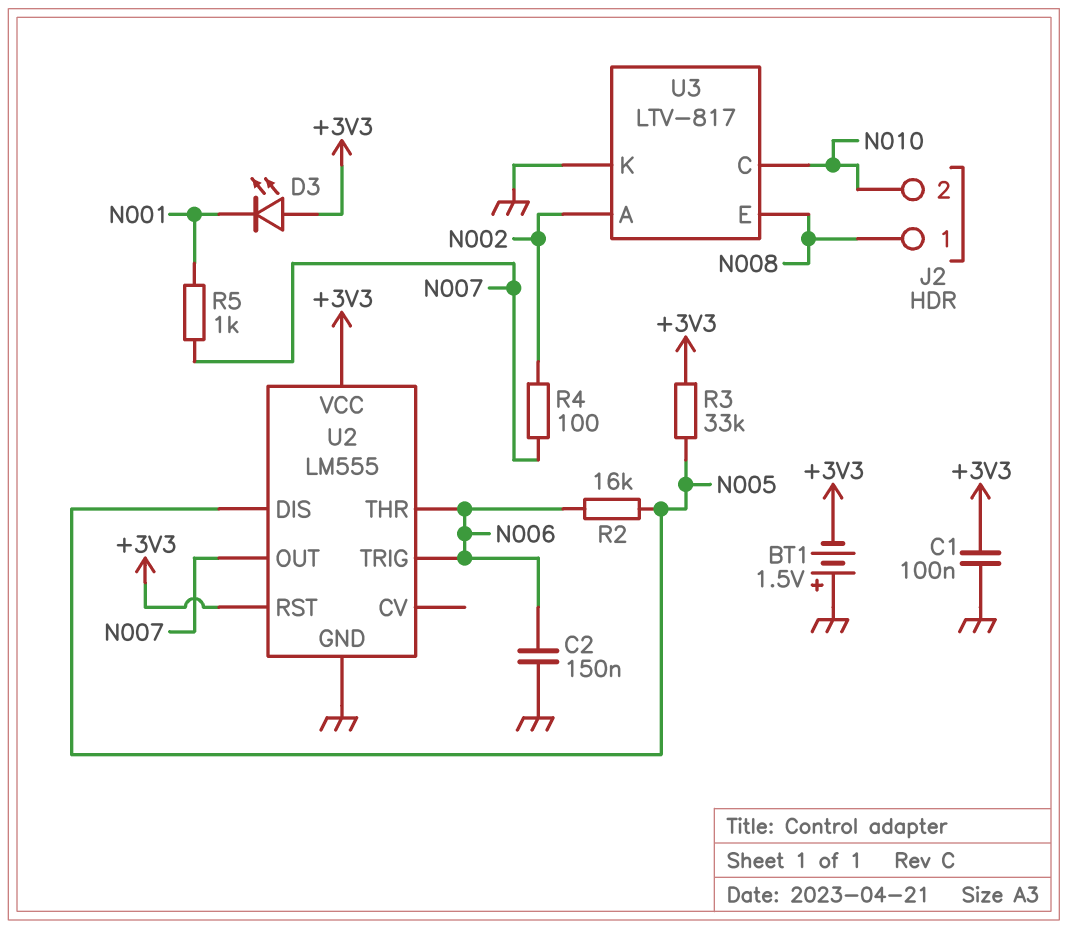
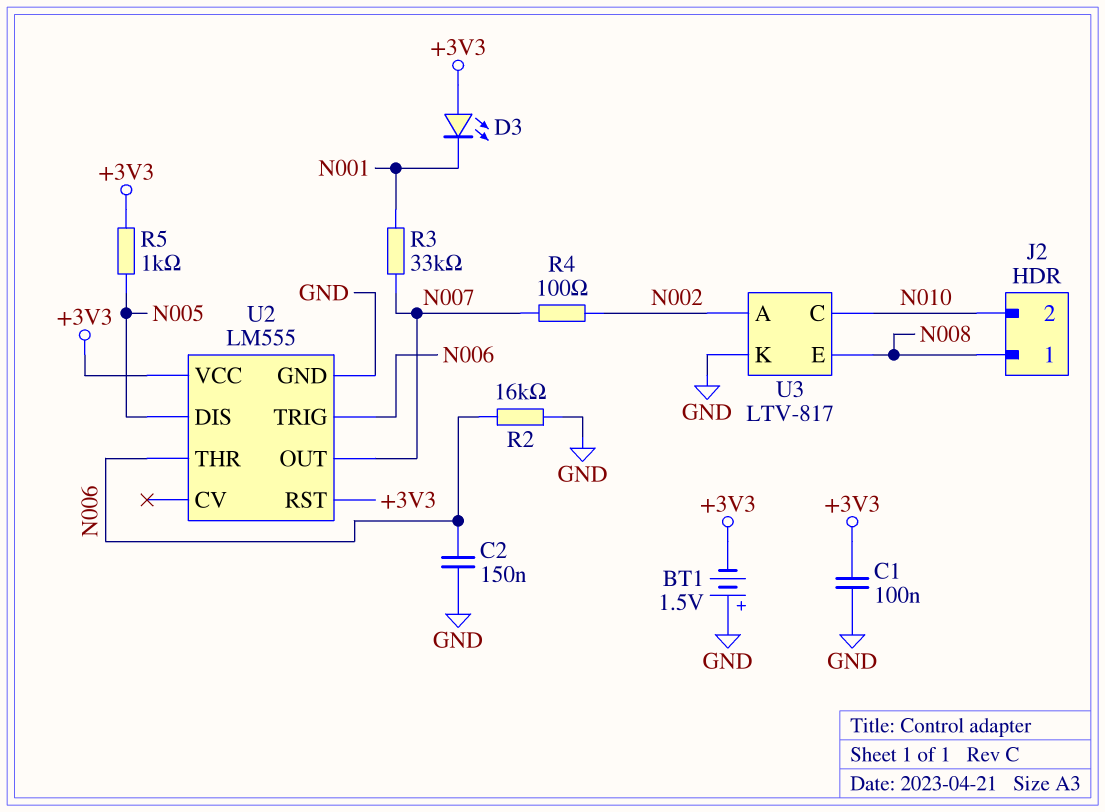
R2: 16k (N005, N006) -> 16k (GND, N006)
R3: 33k (+3V3, N005) -> 33k (N001, N007)
R5: 1k (N001, N007) -> 1k (+3V3, N005)

